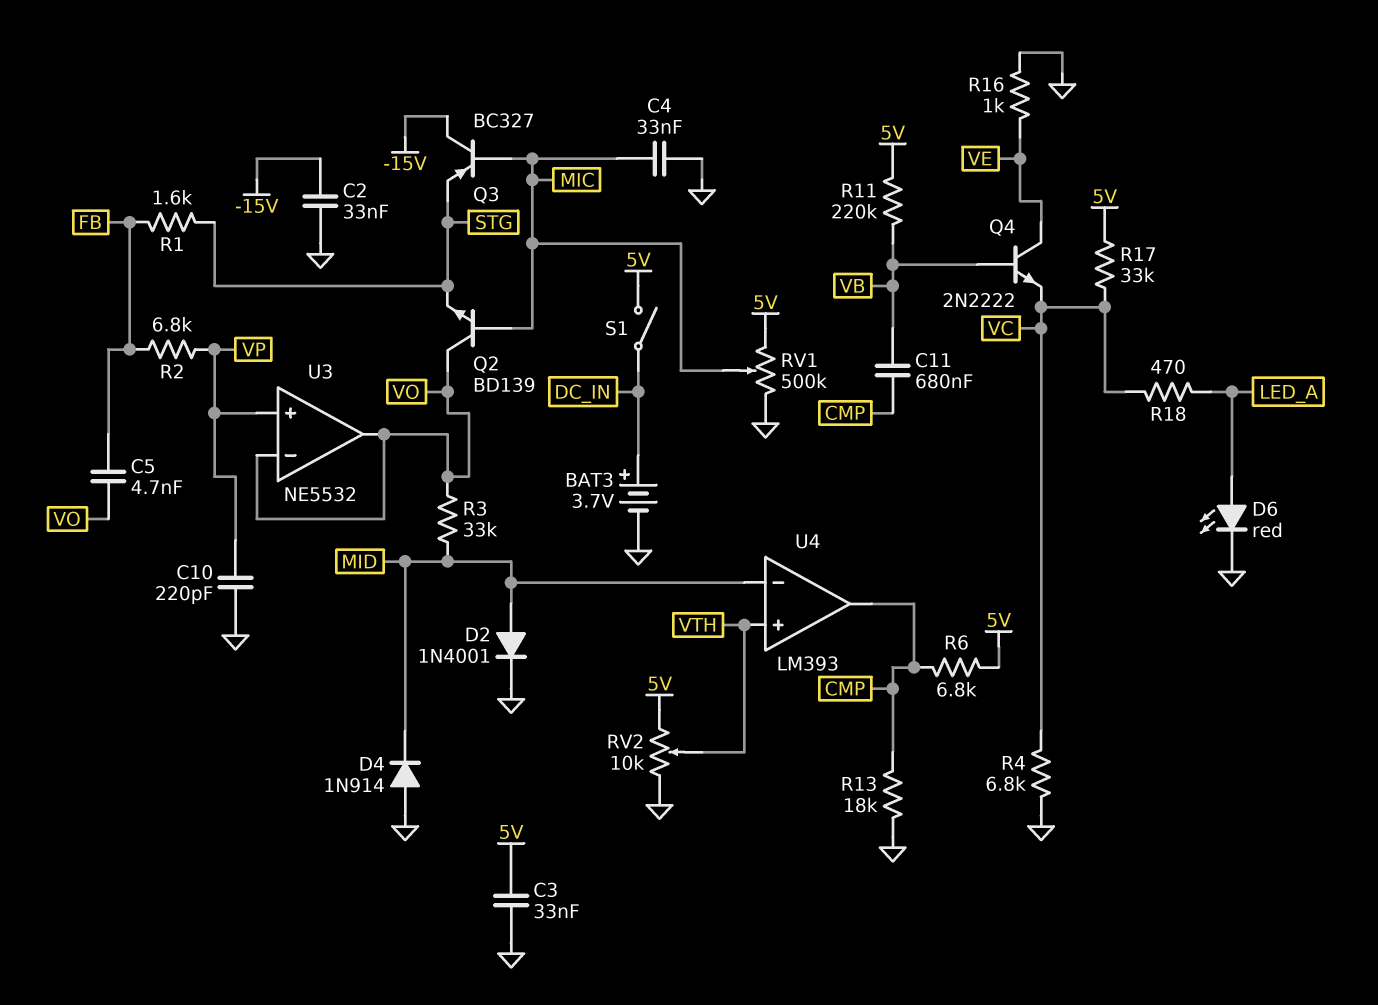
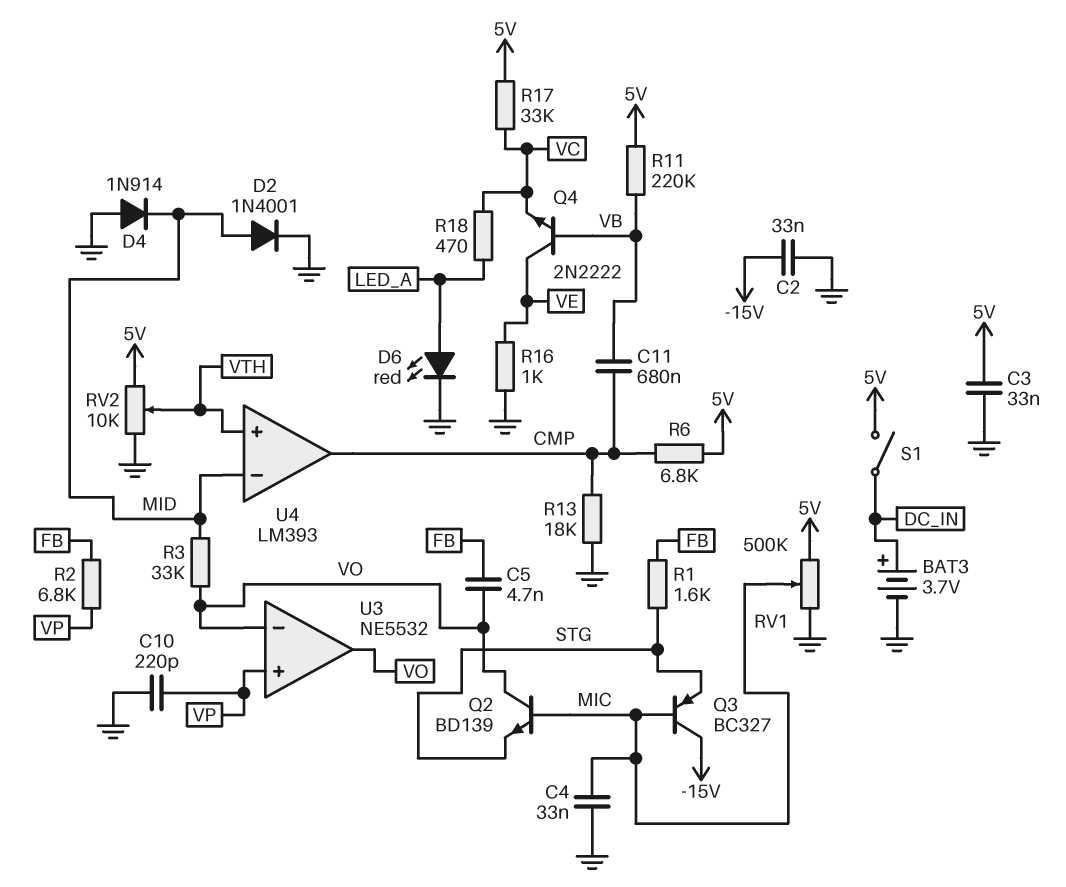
R4: 6.8k (GND, VC) -> none

